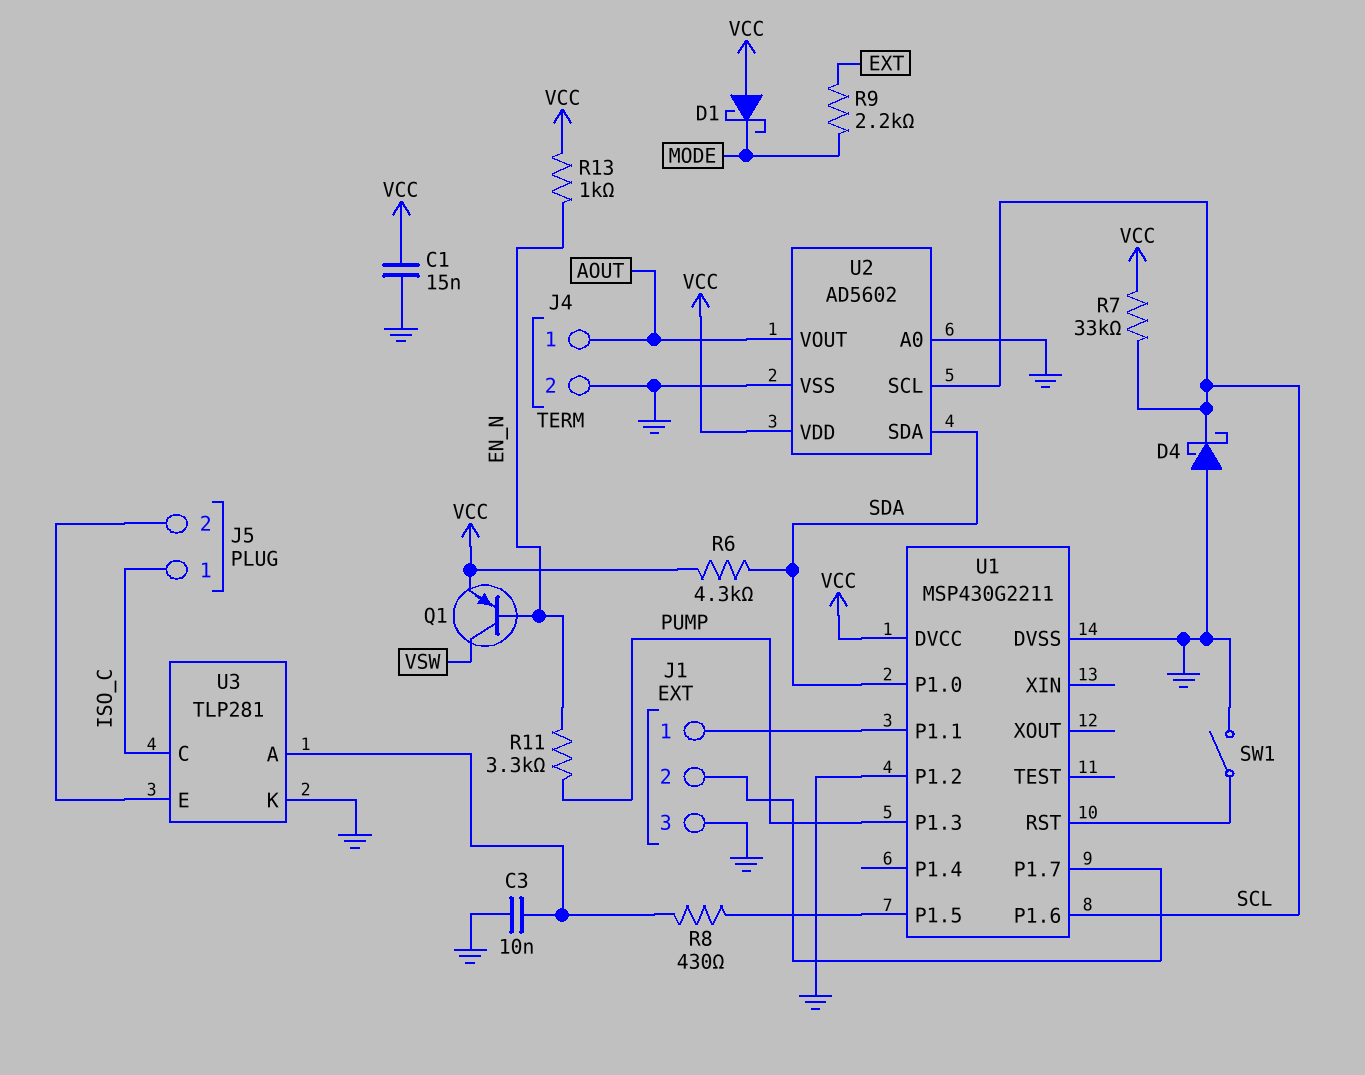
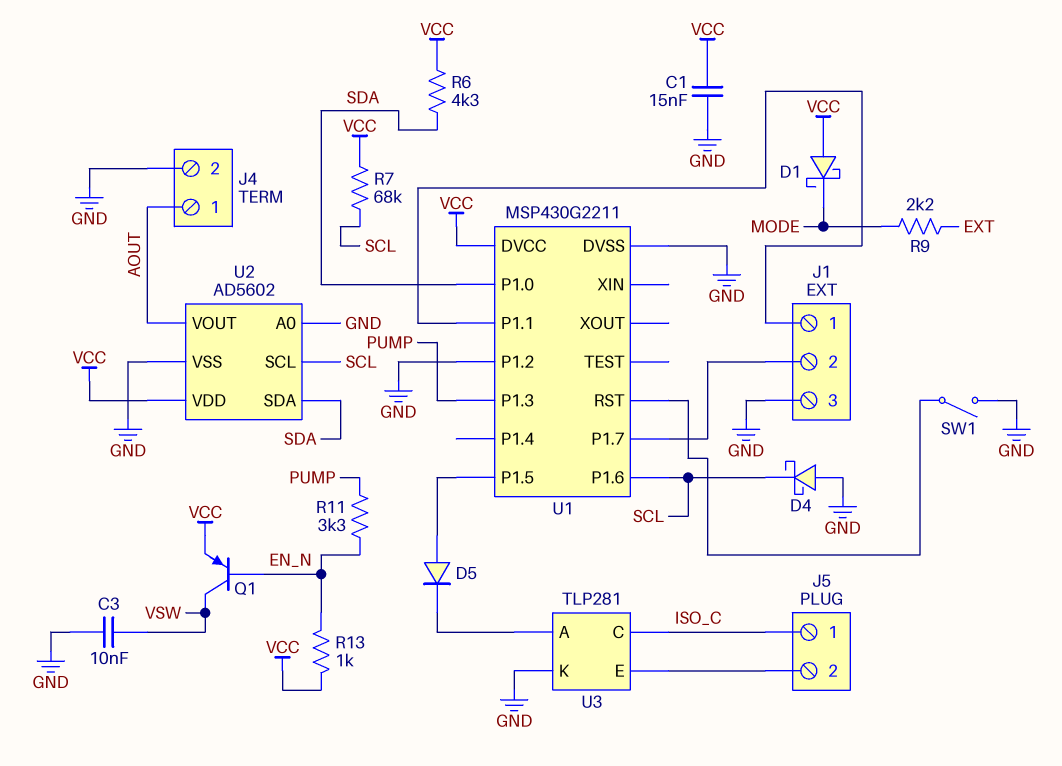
C3: 10nF (GND, U3/A) -> 10nF (GND, VSW)
D5: none -> diode (A U1/P1.5, K U3/A)
R7: 33k (SCL, VCC) -> 68k (SCL, VCC)
R8: 430 (U1/P1.5, U3/A) -> none

